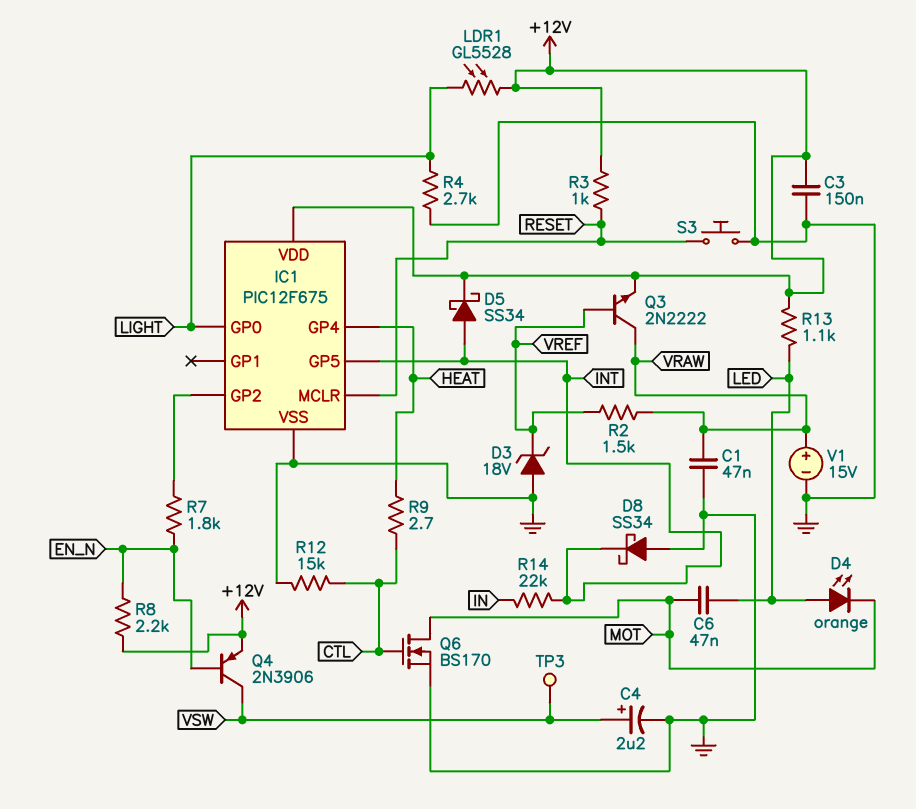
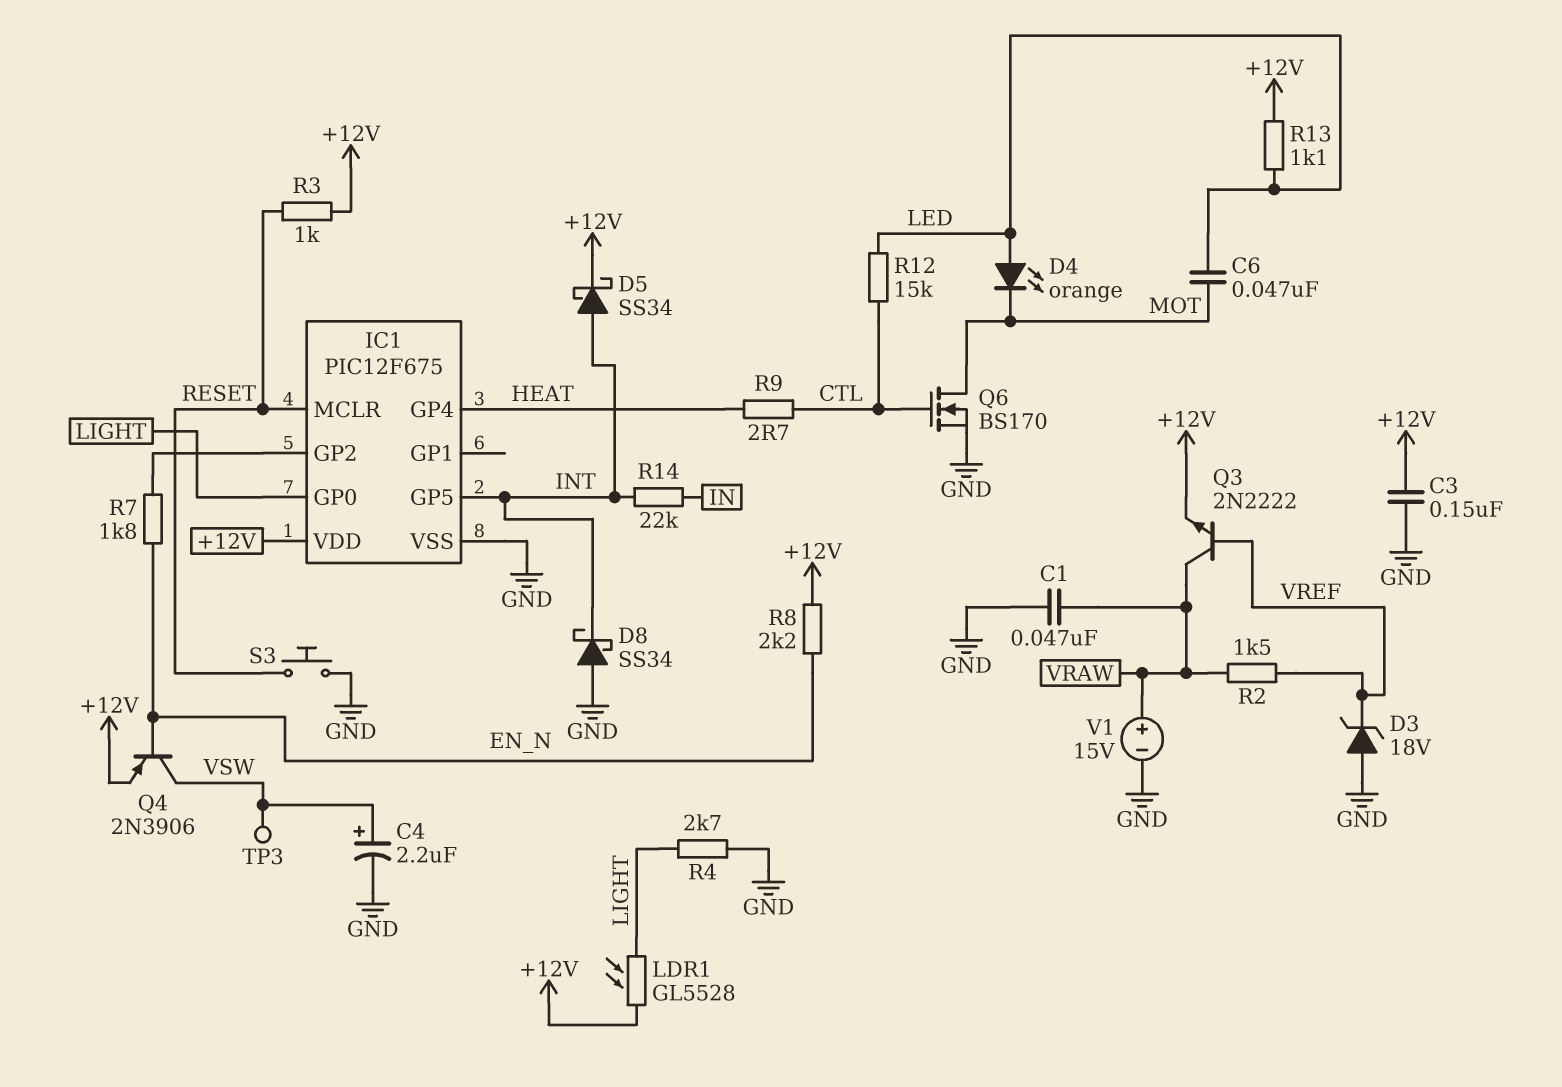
R12: 15k (CTL, GND) -> 15k (CTL, LED)

